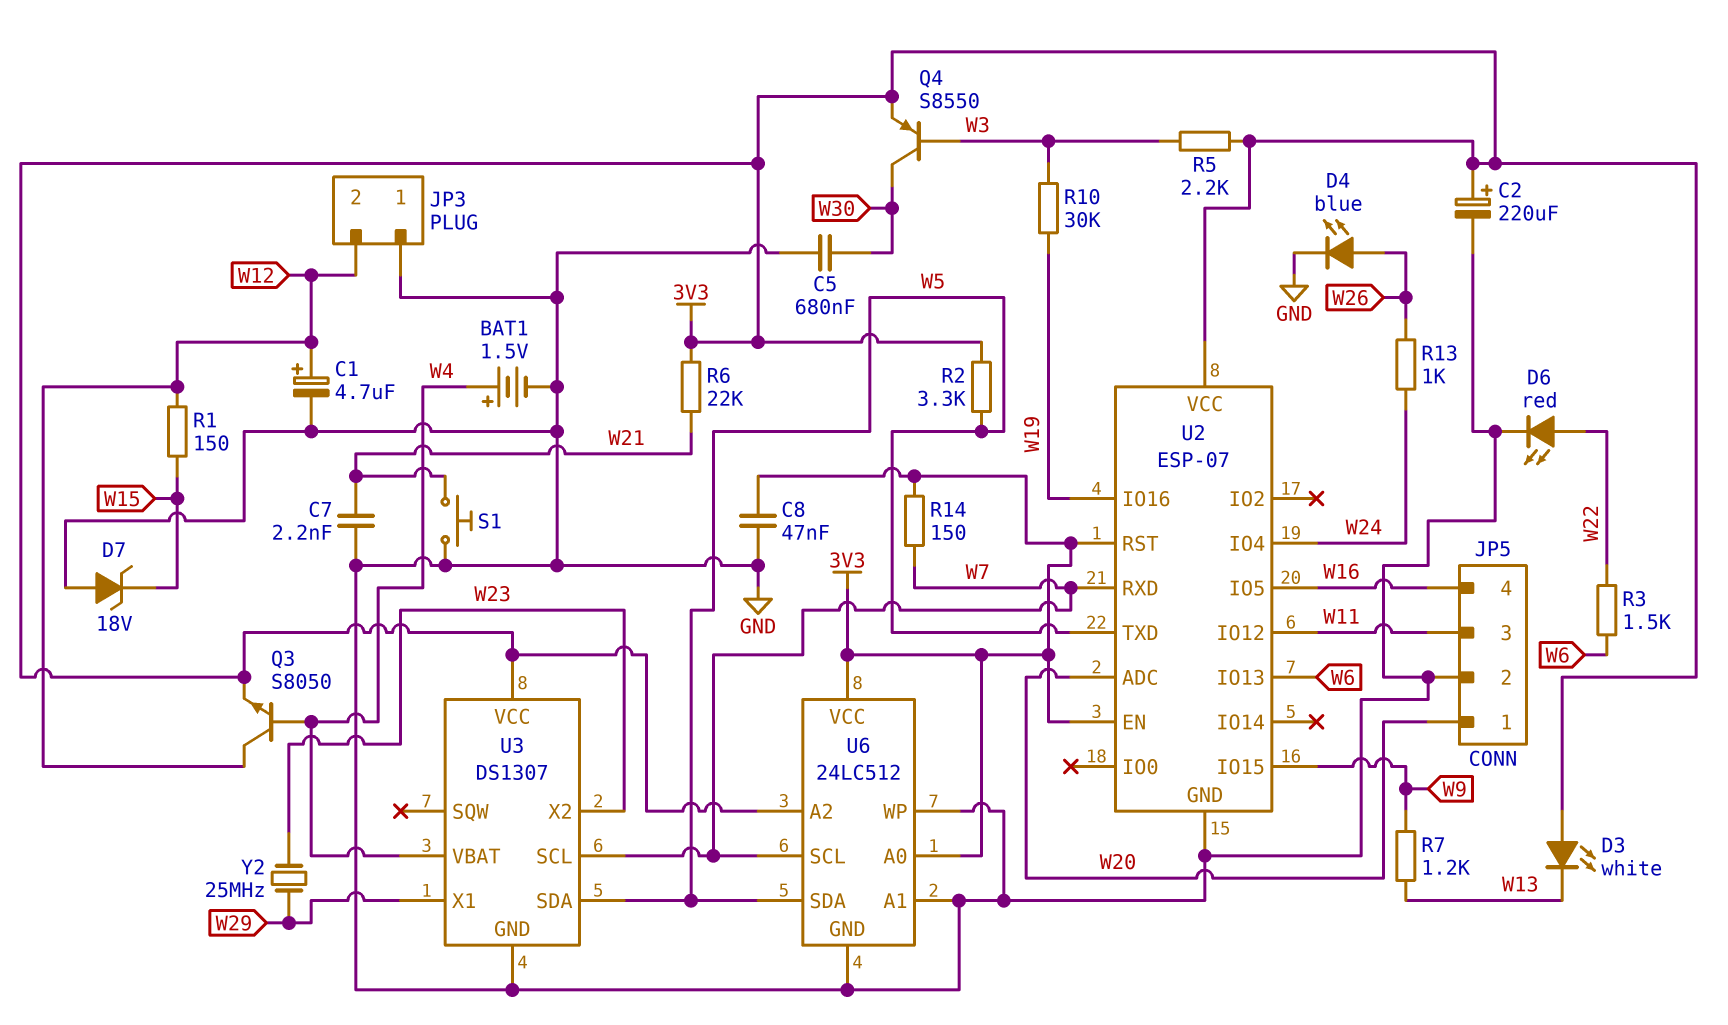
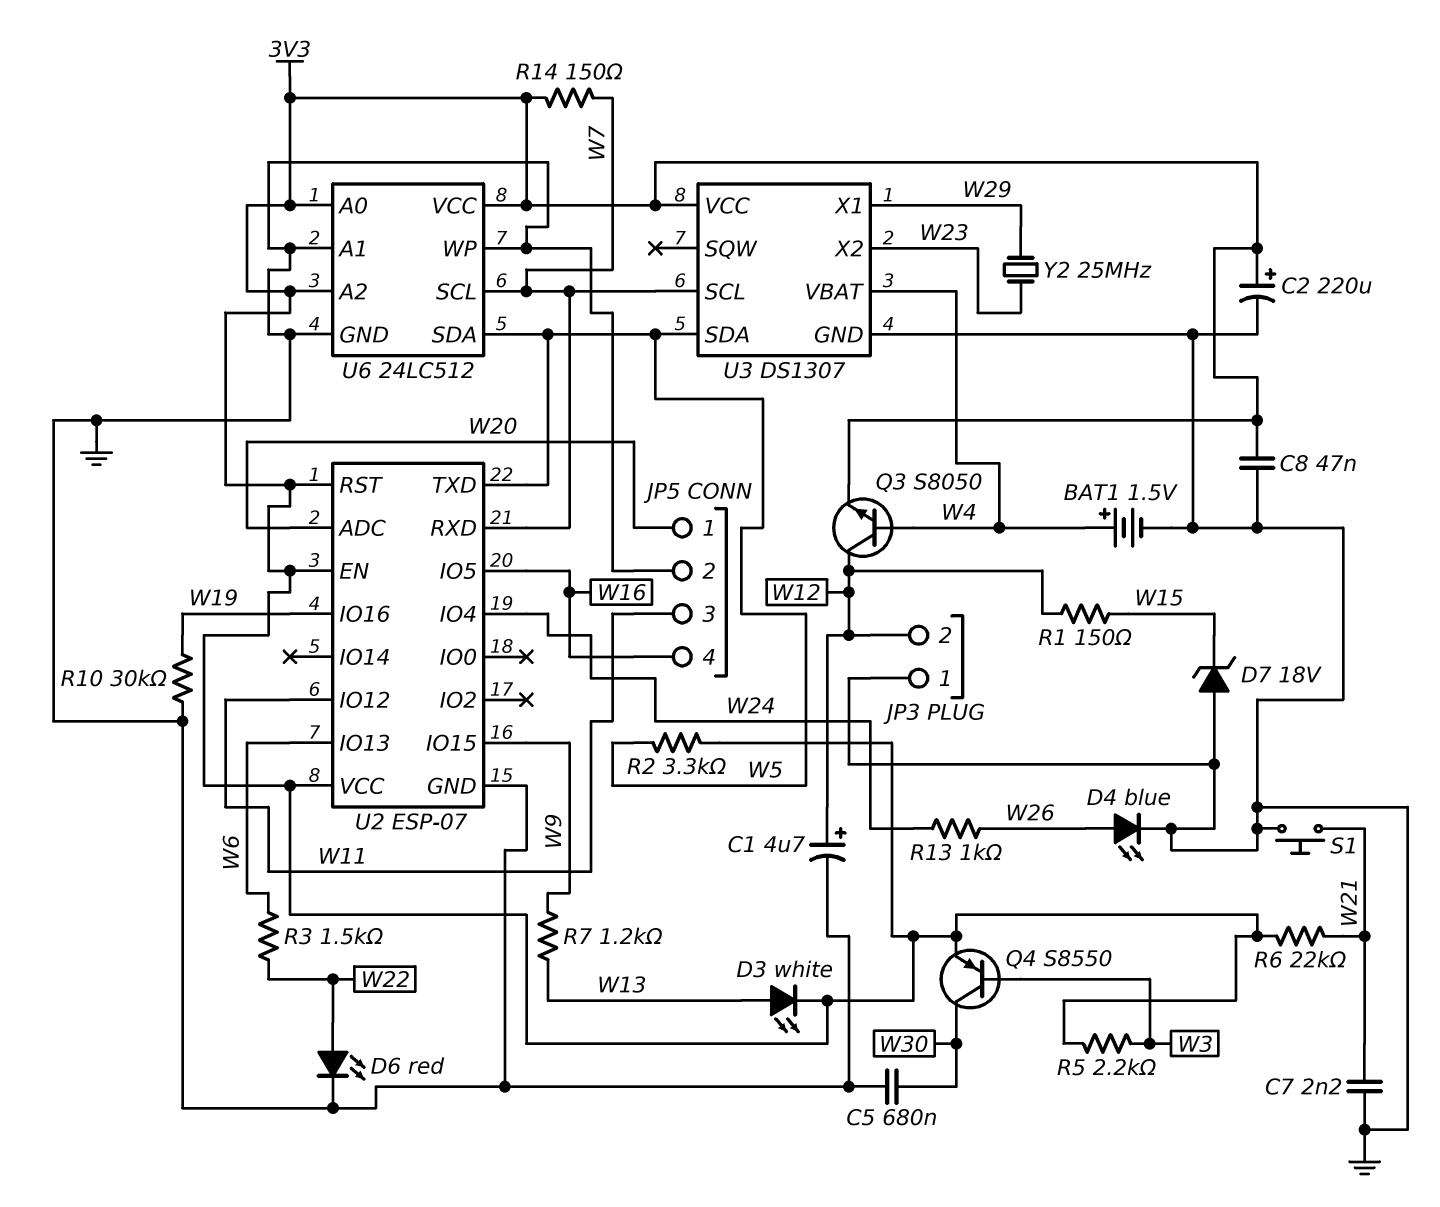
D3: LED white (A 3V3, K W13) -> LED white (A W13, K 3V3)
R10: 30k (W3, W19) -> 30k (GND, W19)

